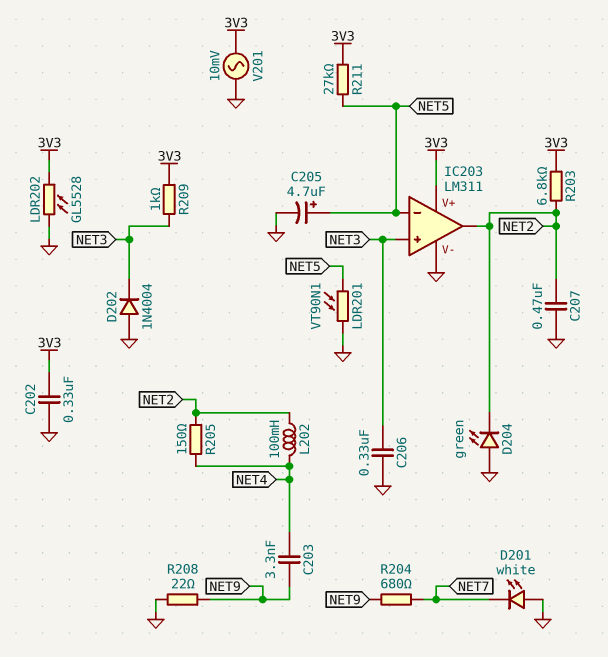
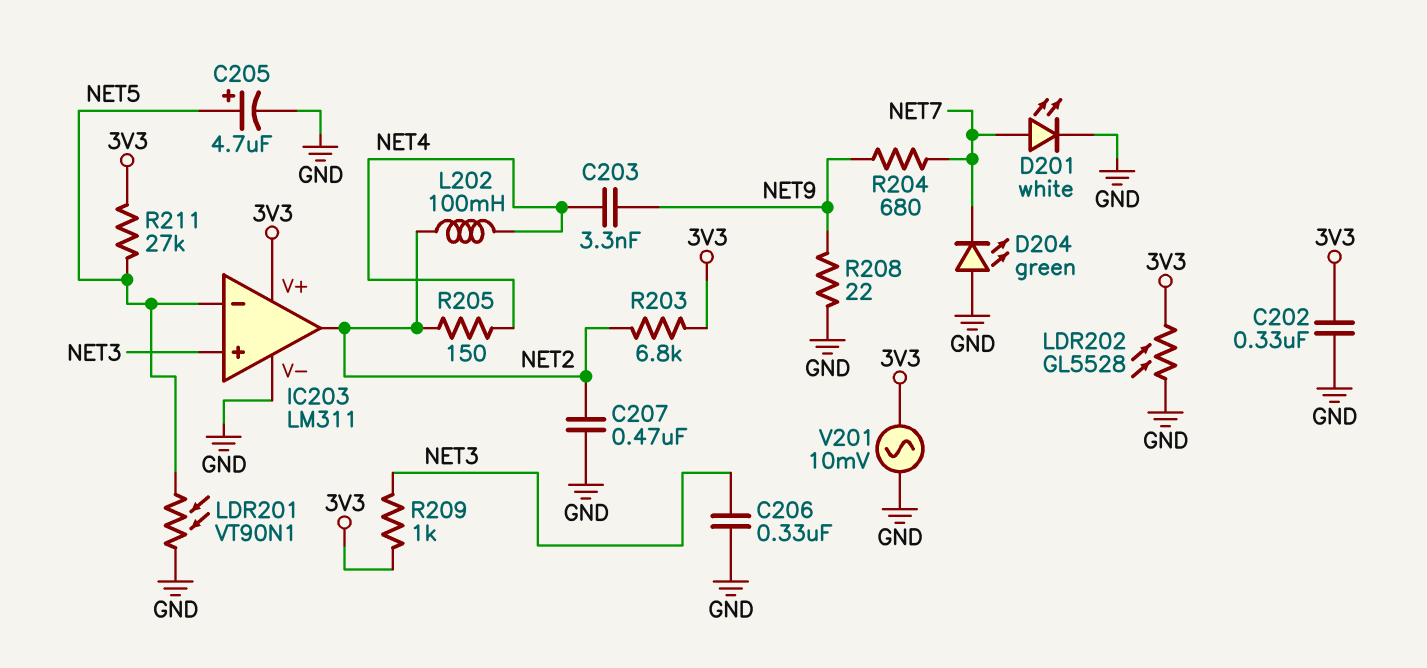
D201: LED white (A GND, K NET7) -> LED white (A NET7, K GND)
D202: diode 1N4004 (A GND, K NET3) -> none
D204: LED green (A GND, K NET2) -> LED green (A GND, K NET7)

